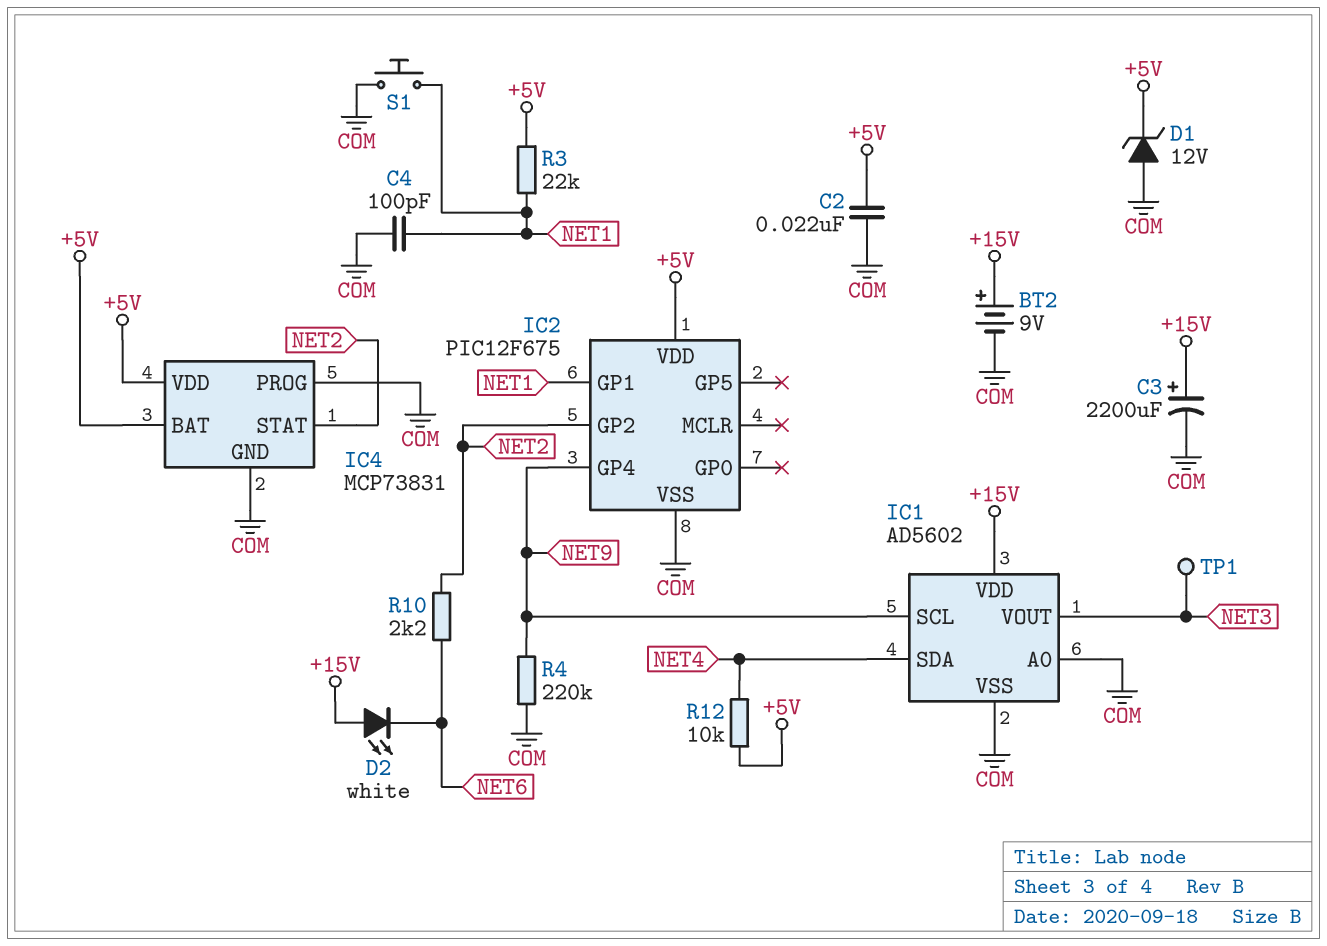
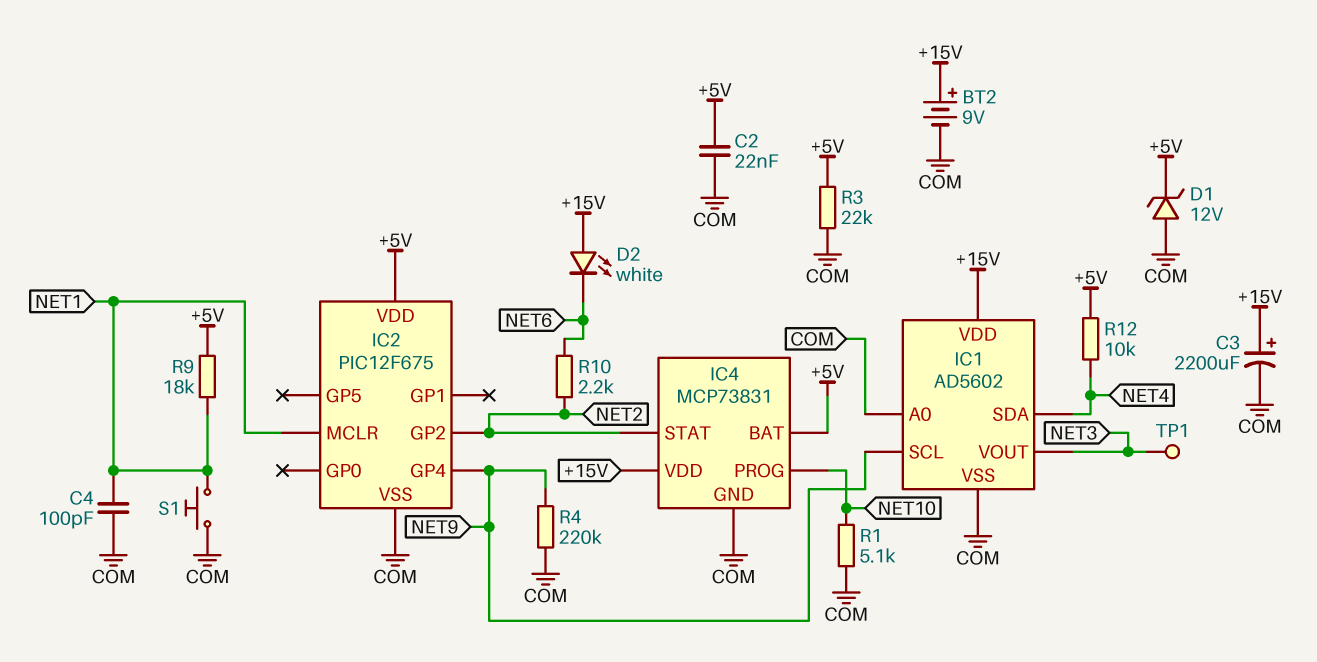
IC2 pin GP1: NET1 -> none
IC2 pin MCLR: none -> NET1
IC4 pin PROG: COM -> NET10
IC4 pin VDD: +5V -> +15V
R1: none -> 5.1k (COM, NET10)
R3: 22k (+5V, NET1) -> 22k (+5V, COM)
R9: none -> 18k (+5V, NET1)

